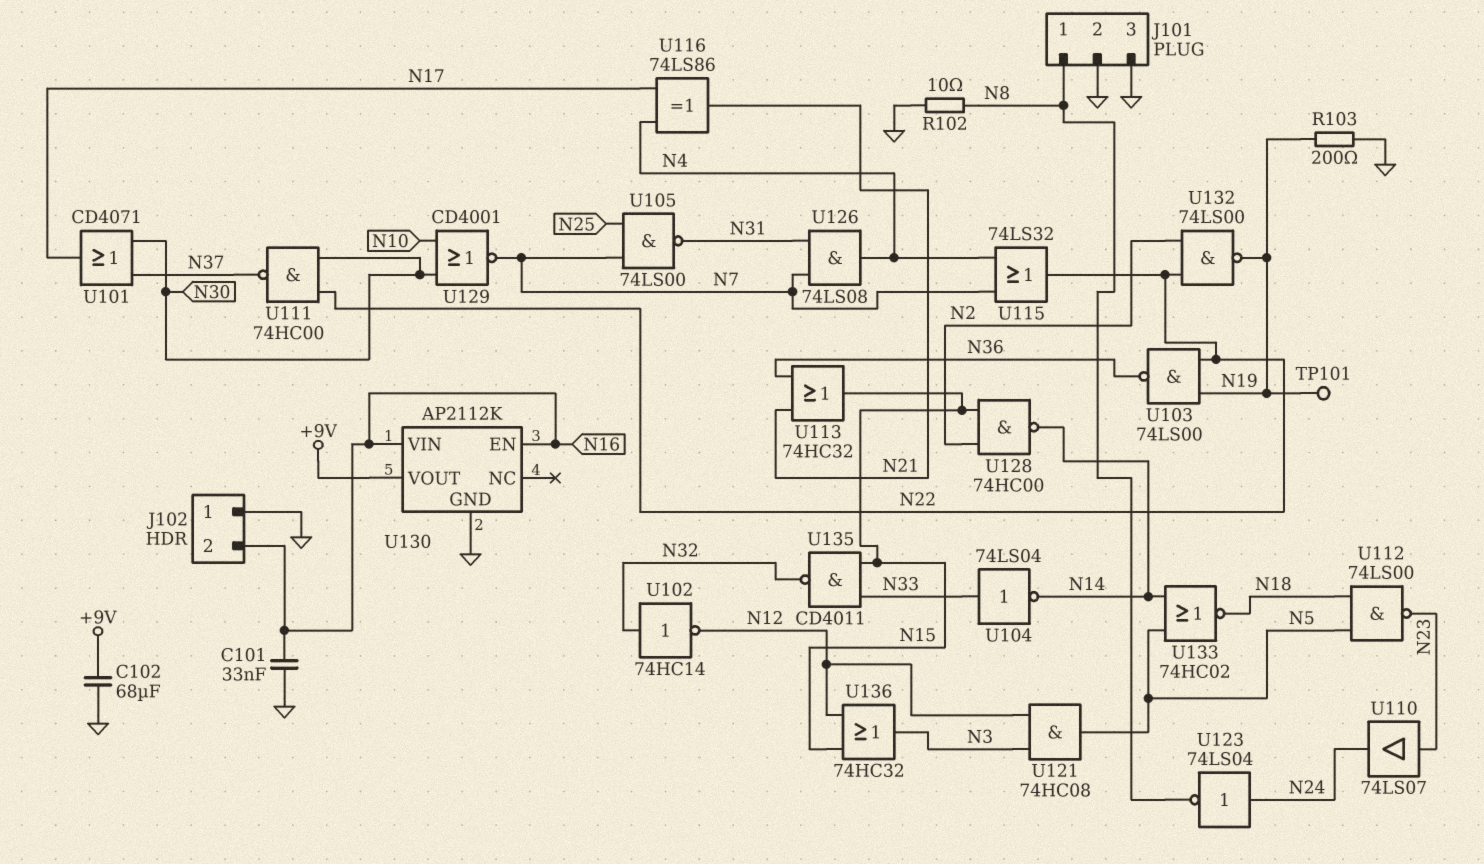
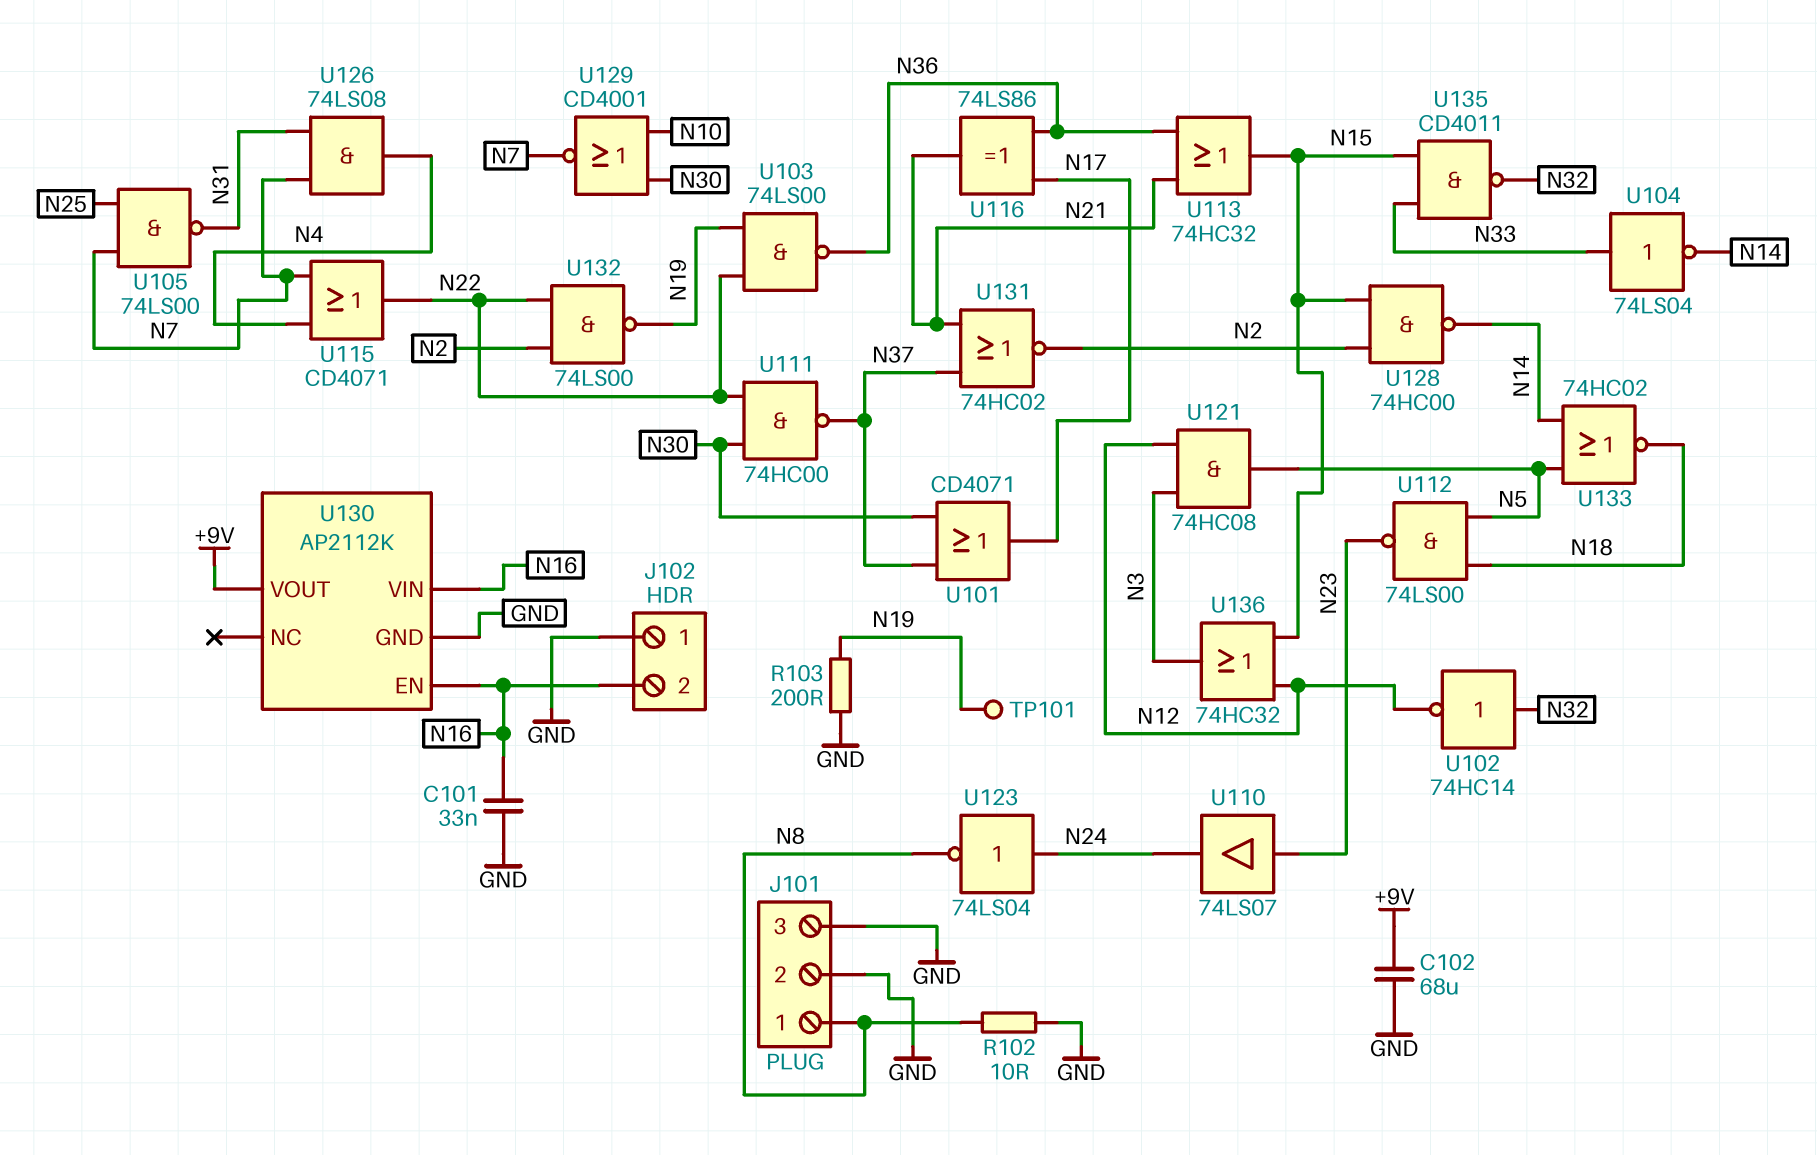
U115: OR 74LS32 (in N4, in N7, out N22) -> OR CD4071 (in N4, in N7, out N22)
U116: XOR 74LS86 (in N4, in N17, out N21) -> XOR 74LS86 (in N17, in N36, out N21)
U131: none -> NOR 74HC02 (in N21, in N37, out N2)

